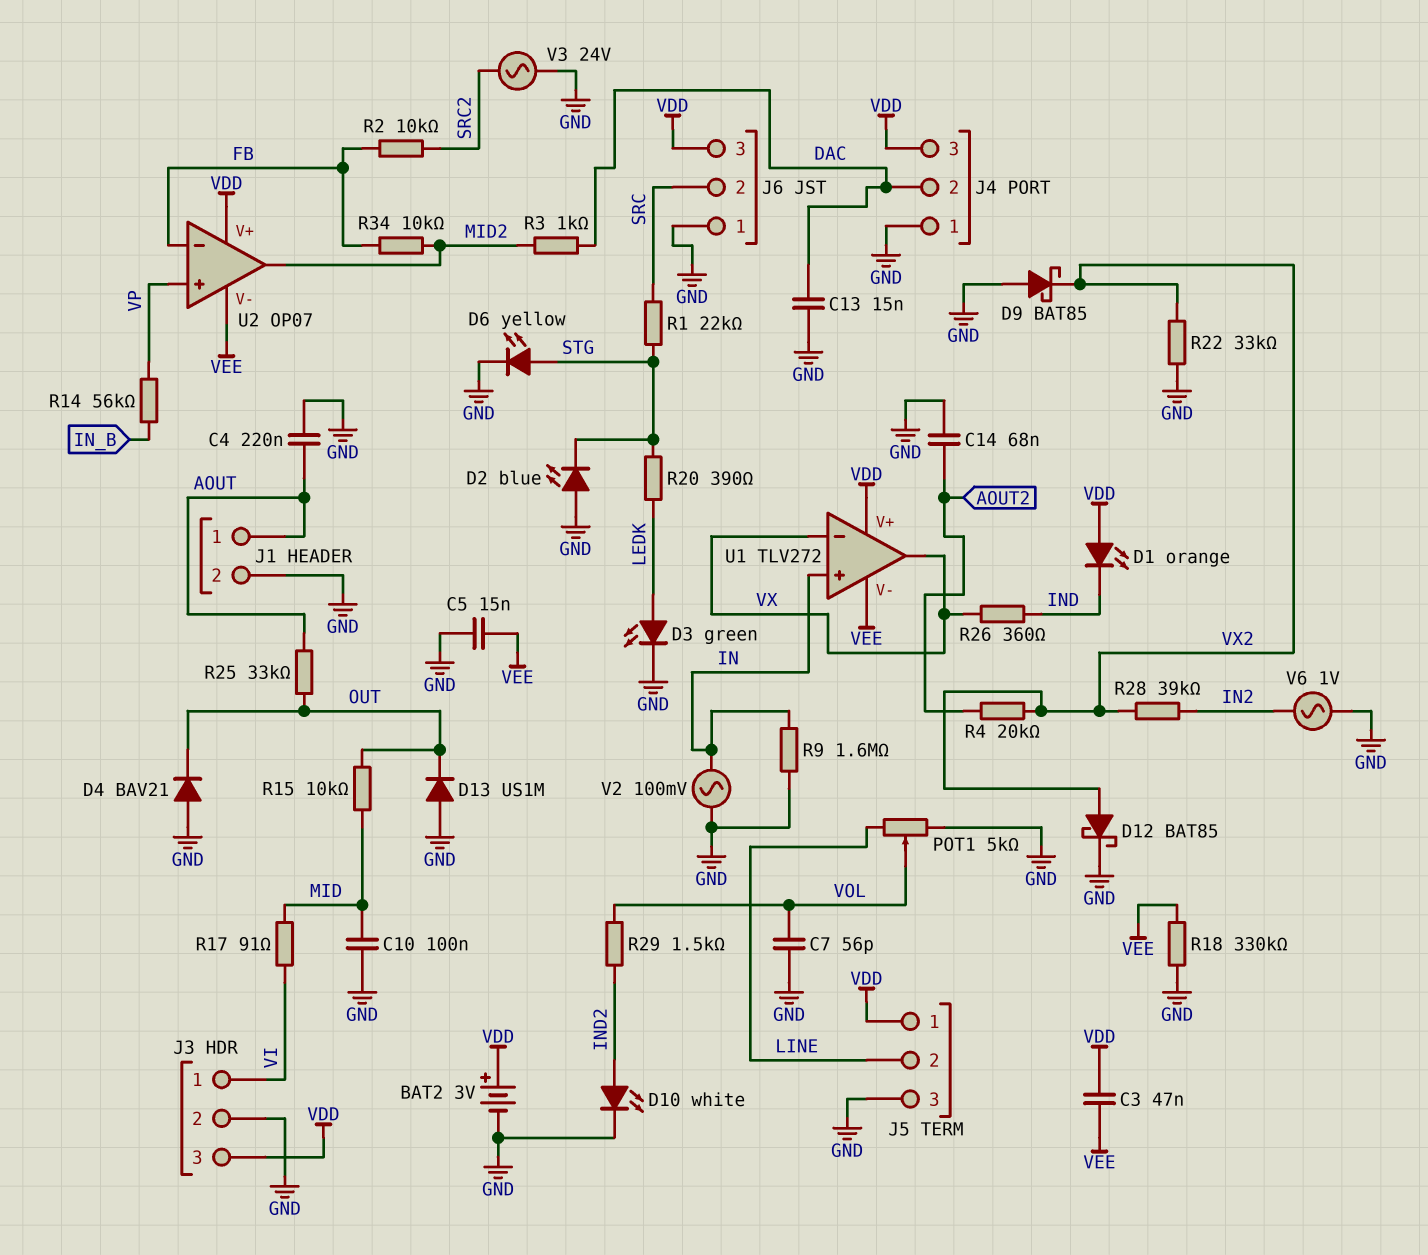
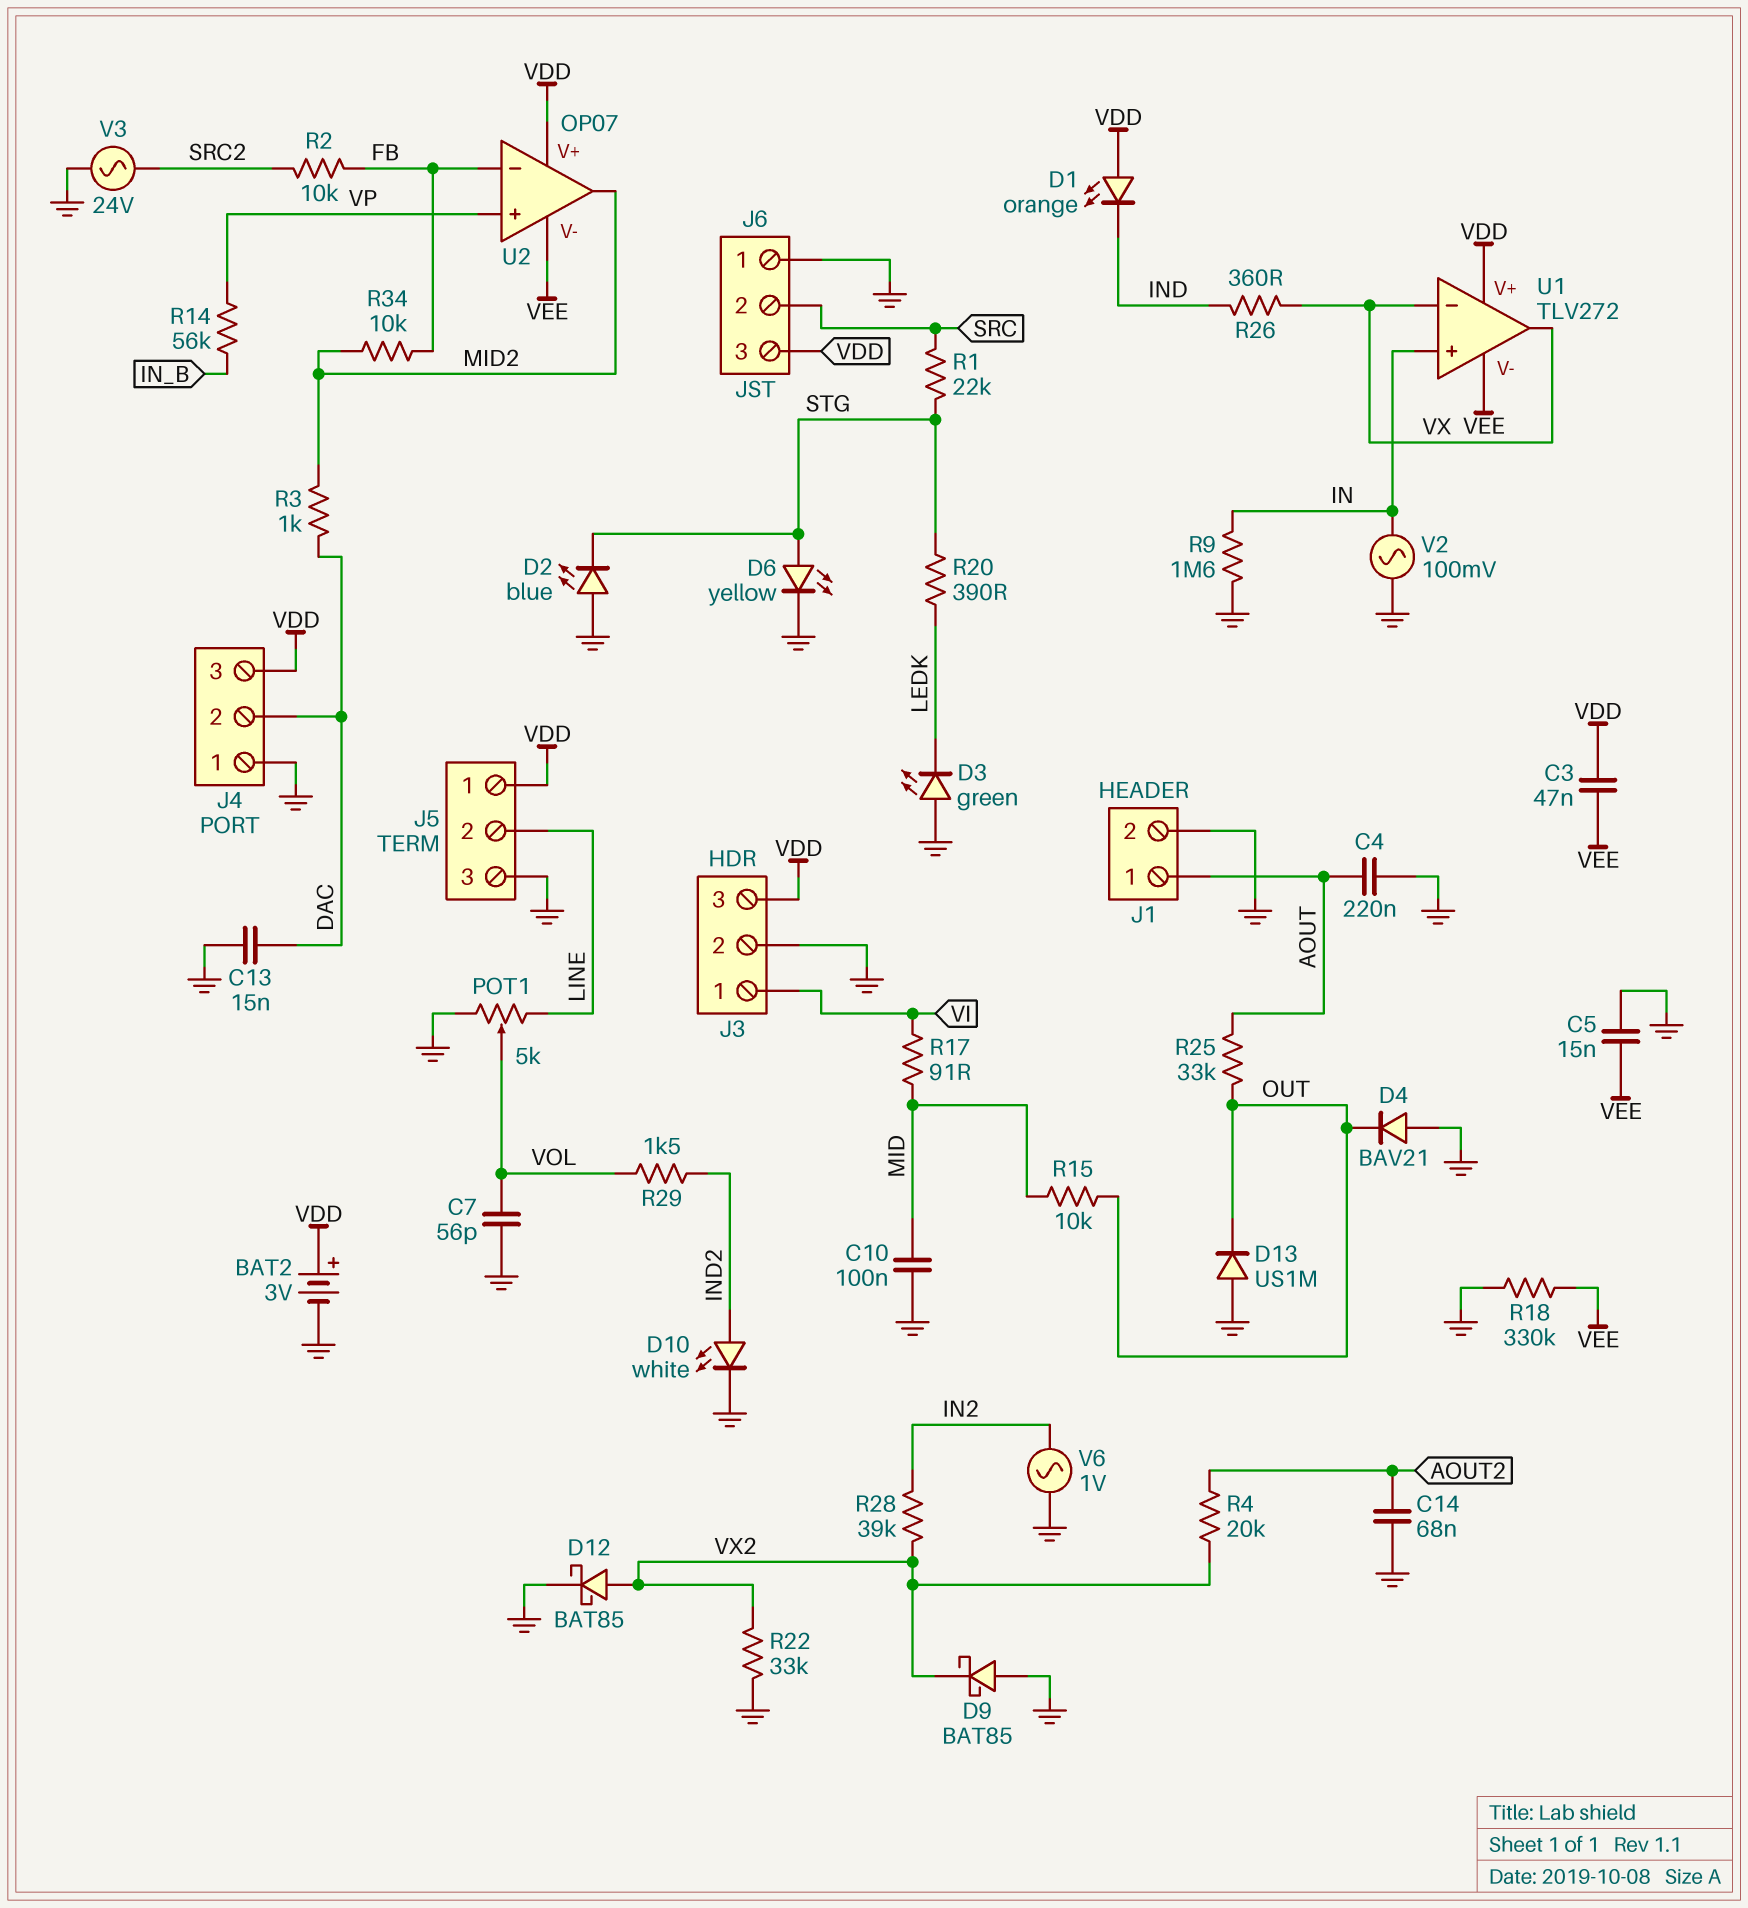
D3: LED green (A LEDK, K GND) -> LED green (A GND, K LEDK)

